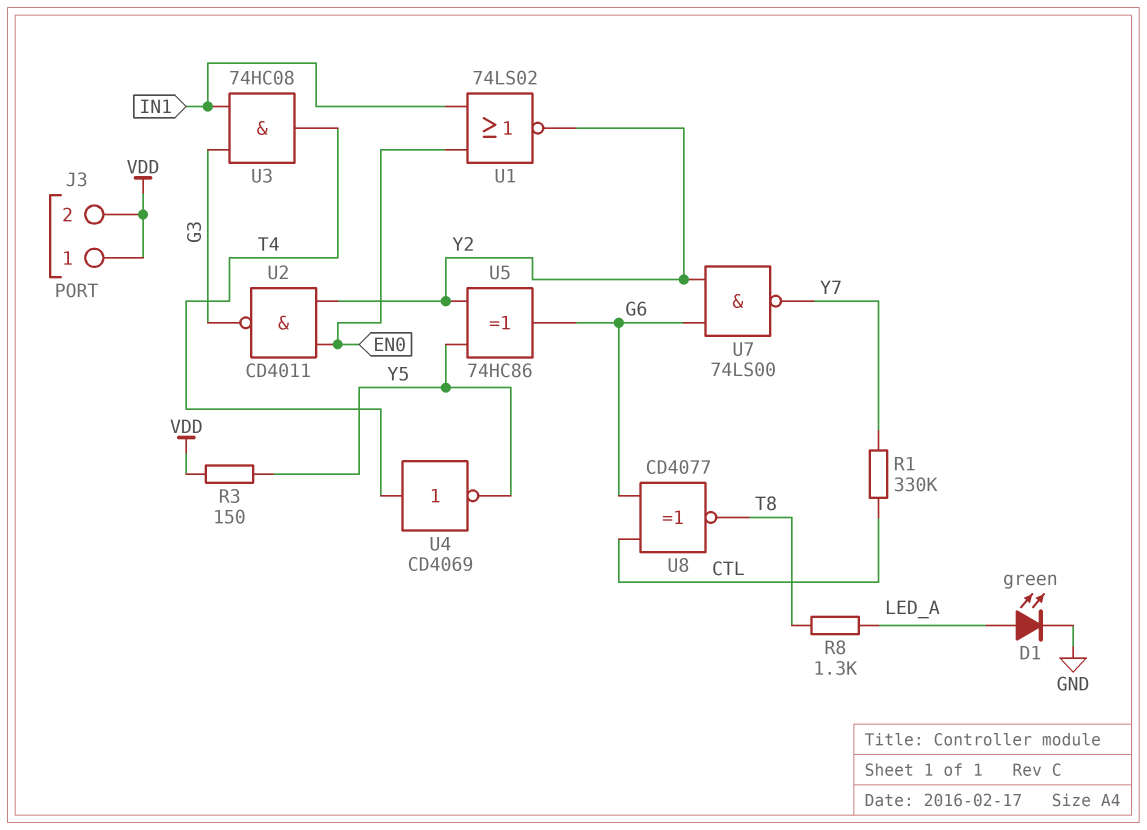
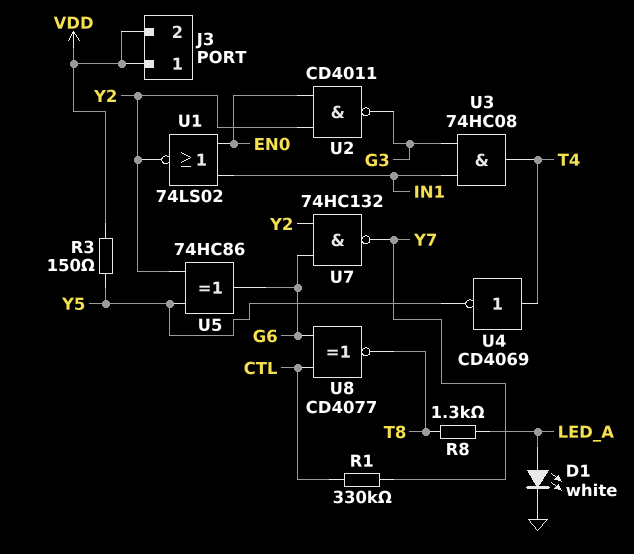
D1: LED green (A LED_A, K GND) -> LED white (A LED_A, K GND)
U7: NAND 74LS00 (in G6, in Y2, out Y7) -> NAND 74HC132 (in G6, in Y2, out Y7)

